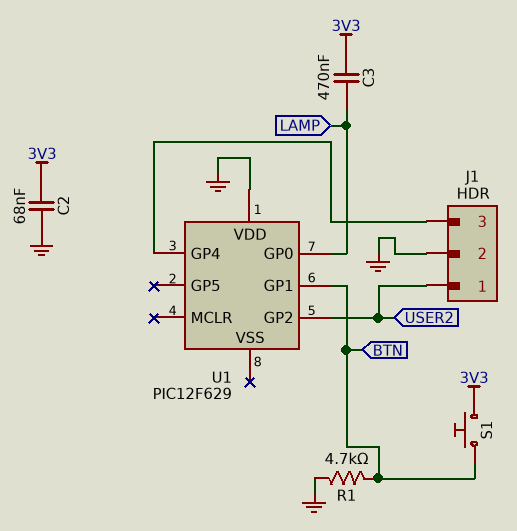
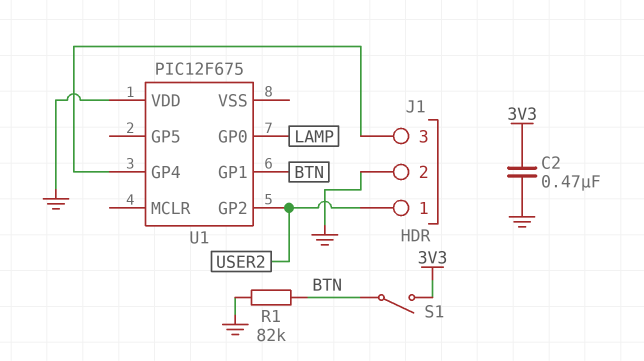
C2: 68nF (3V3, GND) -> 470nF (3V3, GND)
C3: 470nF (3V3, LAMP) -> none
R1: 4.7k (BTN, GND) -> 82k (BTN, GND)
S1: button (3V3, BTN) -> switch (3V3, BTN)
U1: PIC12F629 -> PIC12F675

